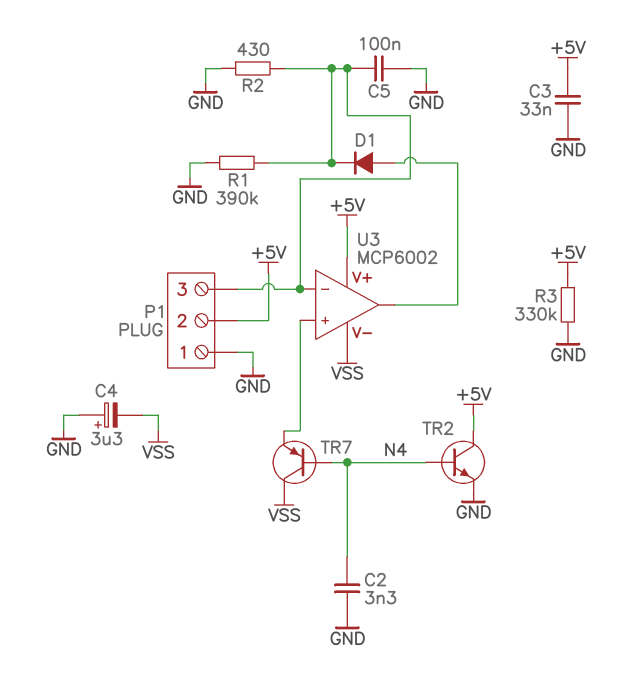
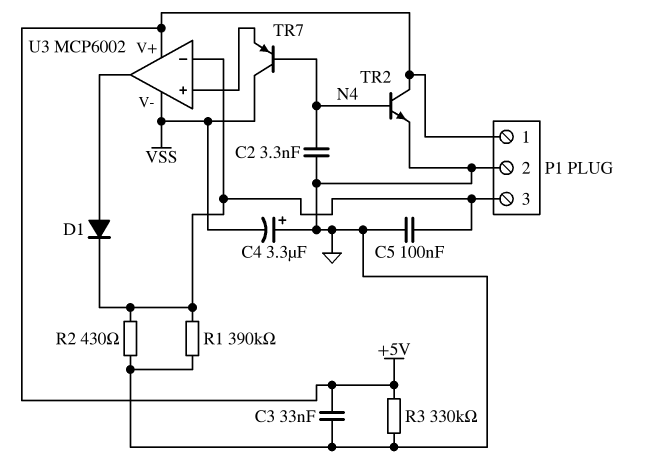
P1 pin 1: GND -> +5V
P1 pin 2: +5V -> GND

